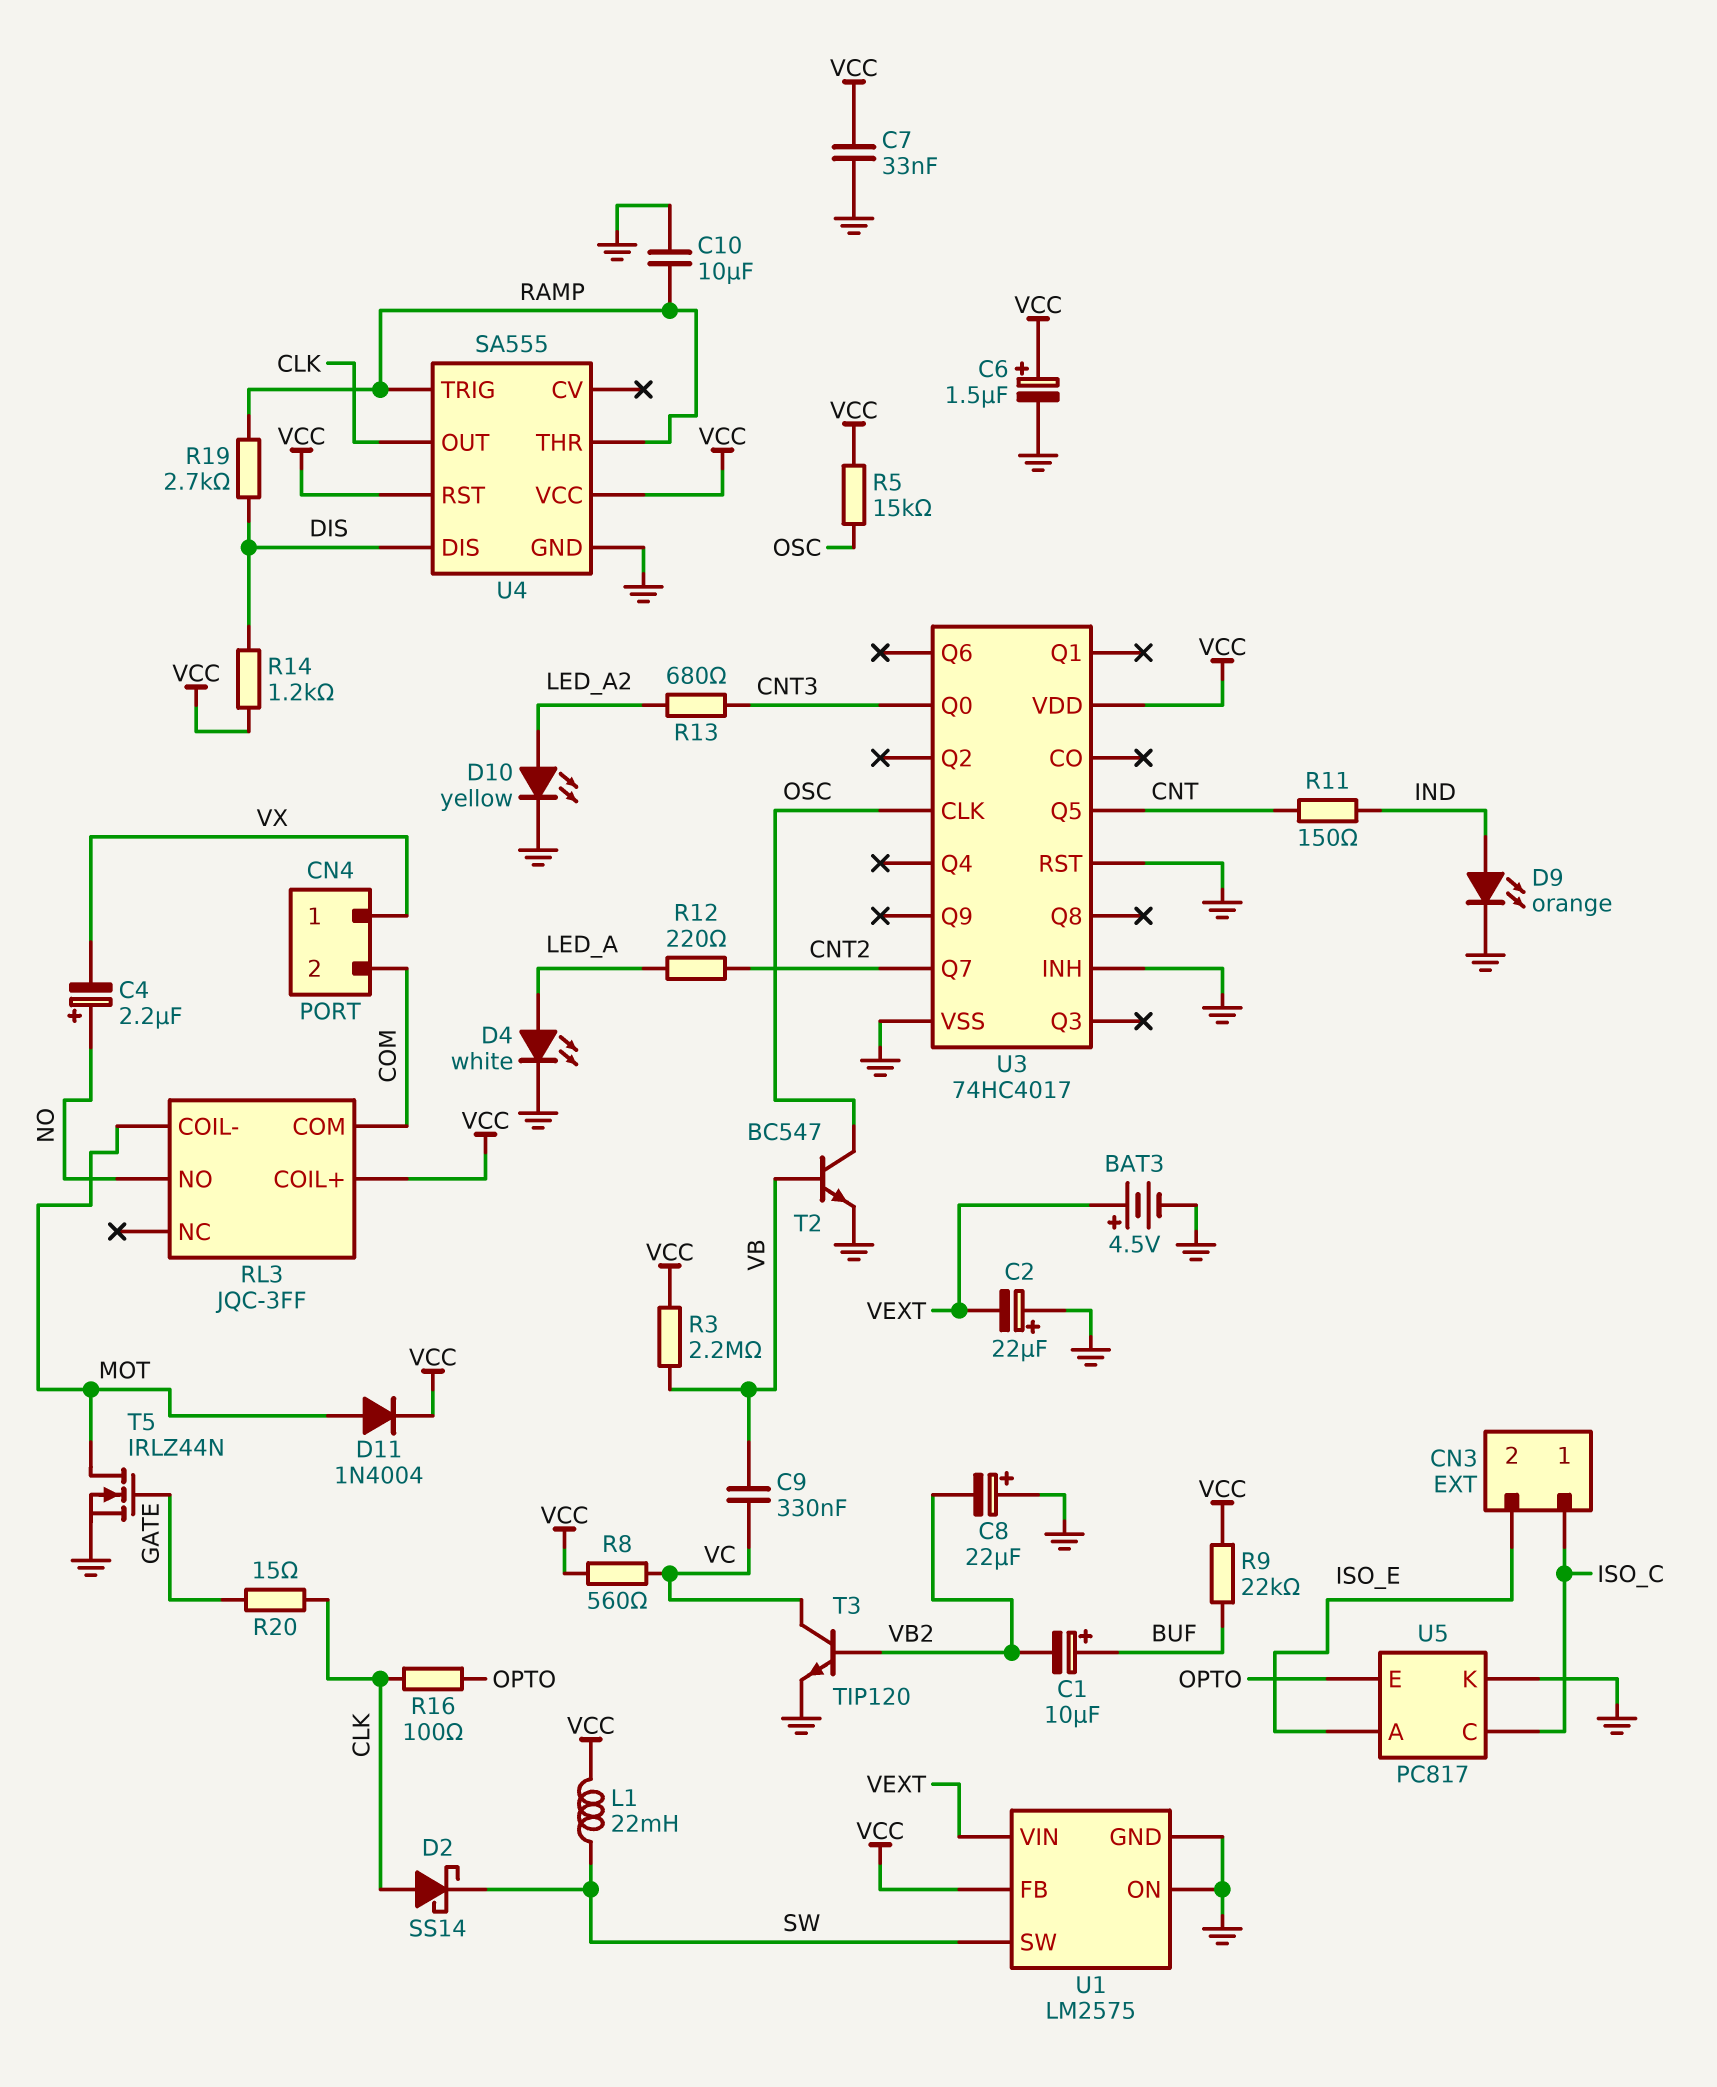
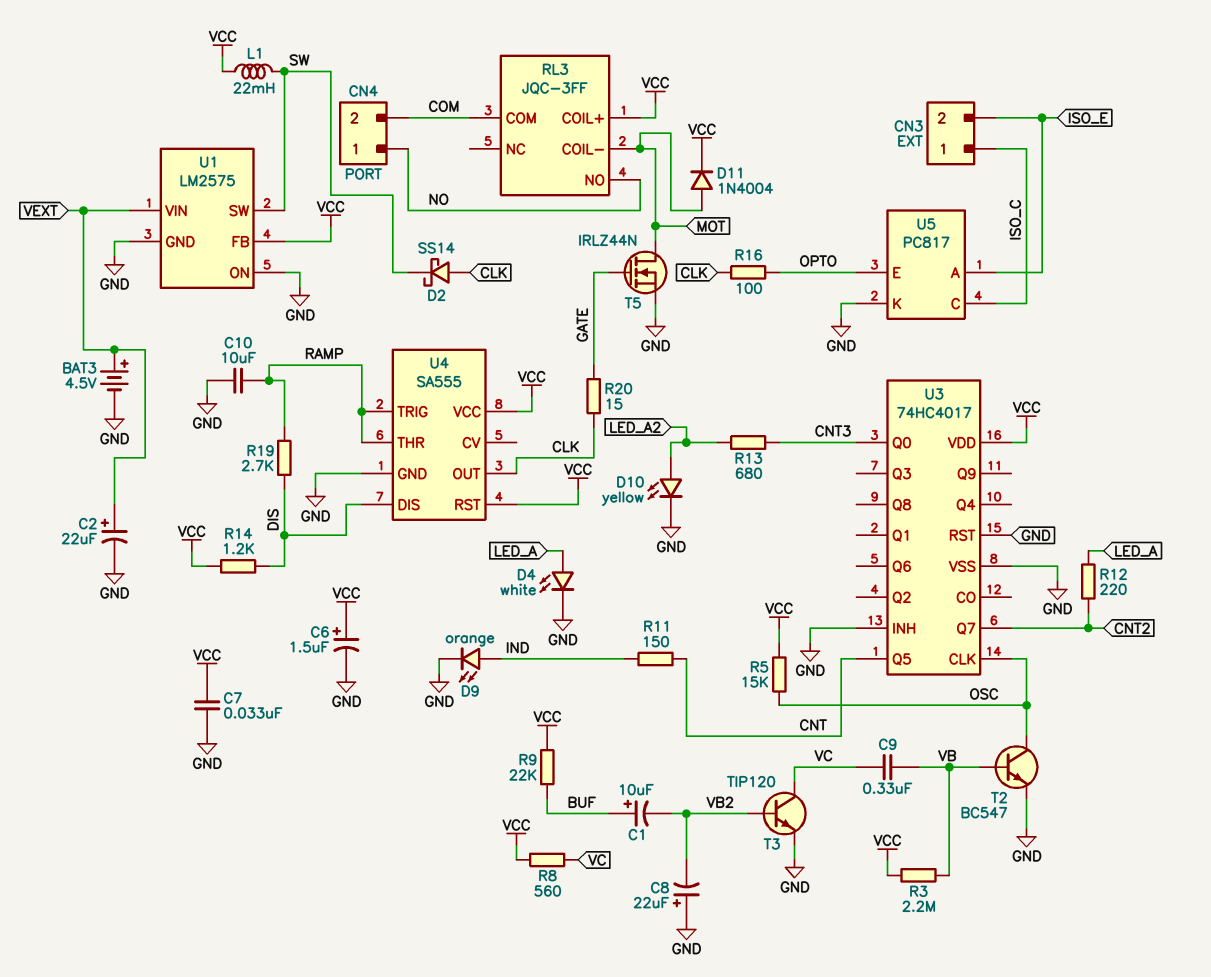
C2: 22uF (plus GND, minus VEXT) -> 22uF (plus VEXT, minus GND)
C4: 2.2uF (plus NO, minus VX) -> none
CN4 pin 1: VX -> NO

